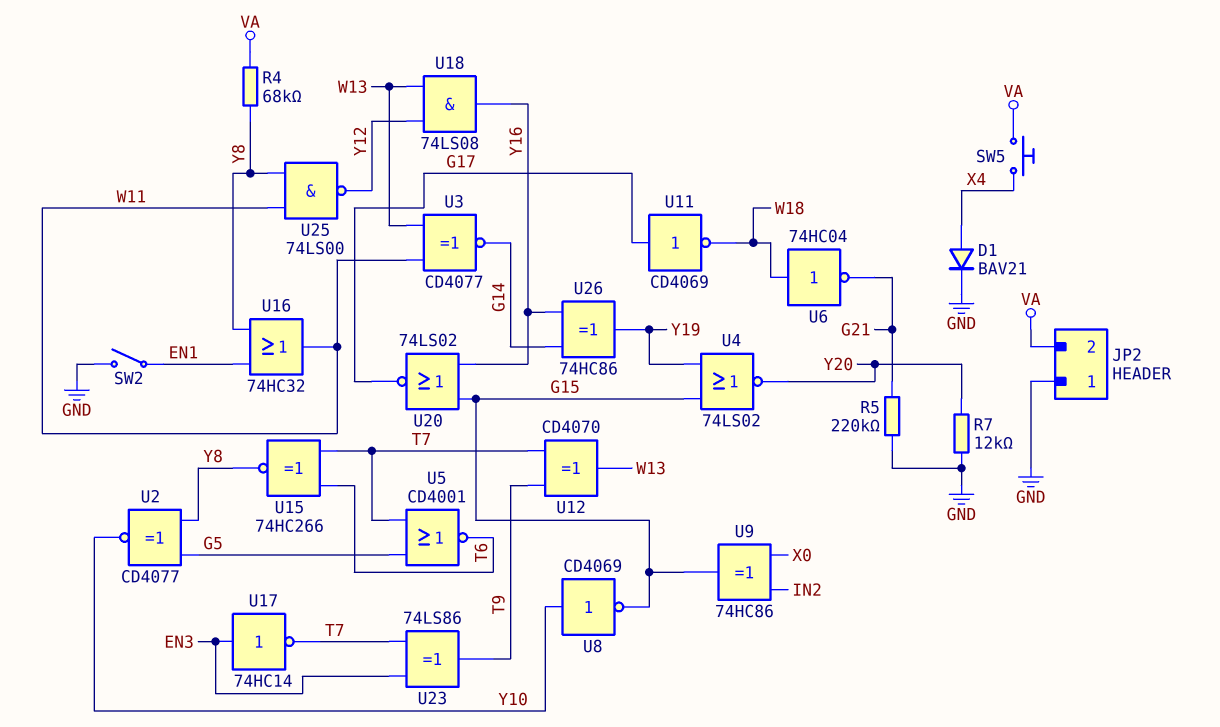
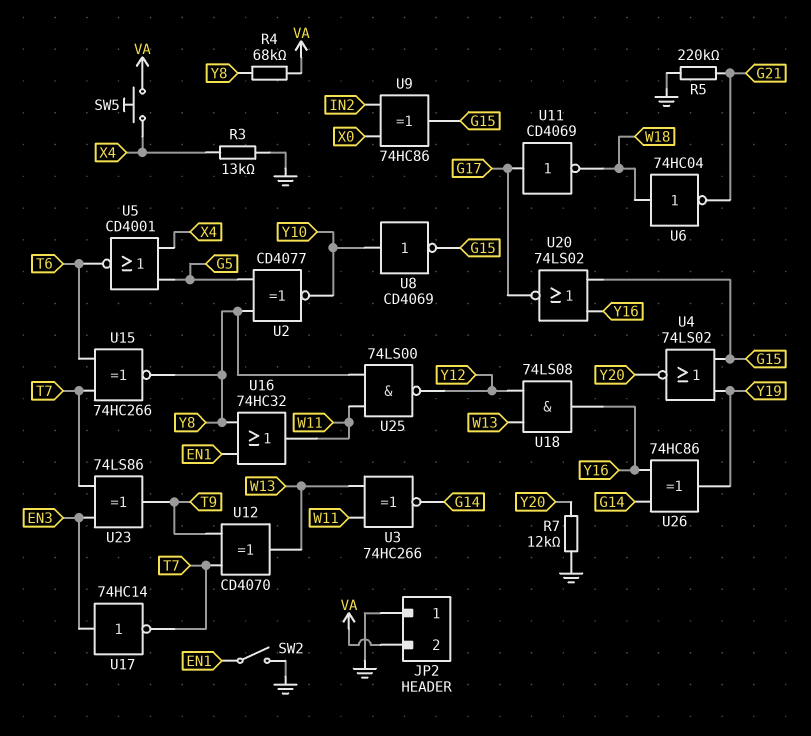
D1: diode BAV21 (A X4, K GND) -> none
R3: none -> 13k (GND, X4)
U3: XNOR CD4077 (in W11, in W13, out G14) -> XNOR 74HC266 (in W11, in W13, out G14)
U5: NOR CD4001 (in G5, in T7, out T6) -> NOR CD4001 (in G5, in X4, out T6)

